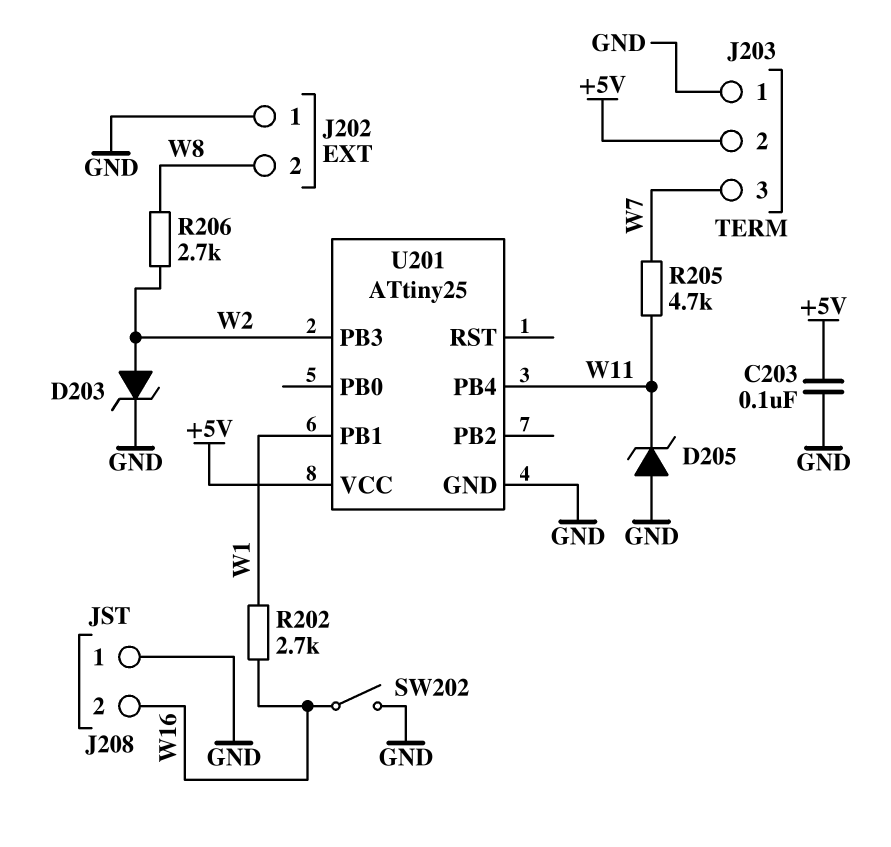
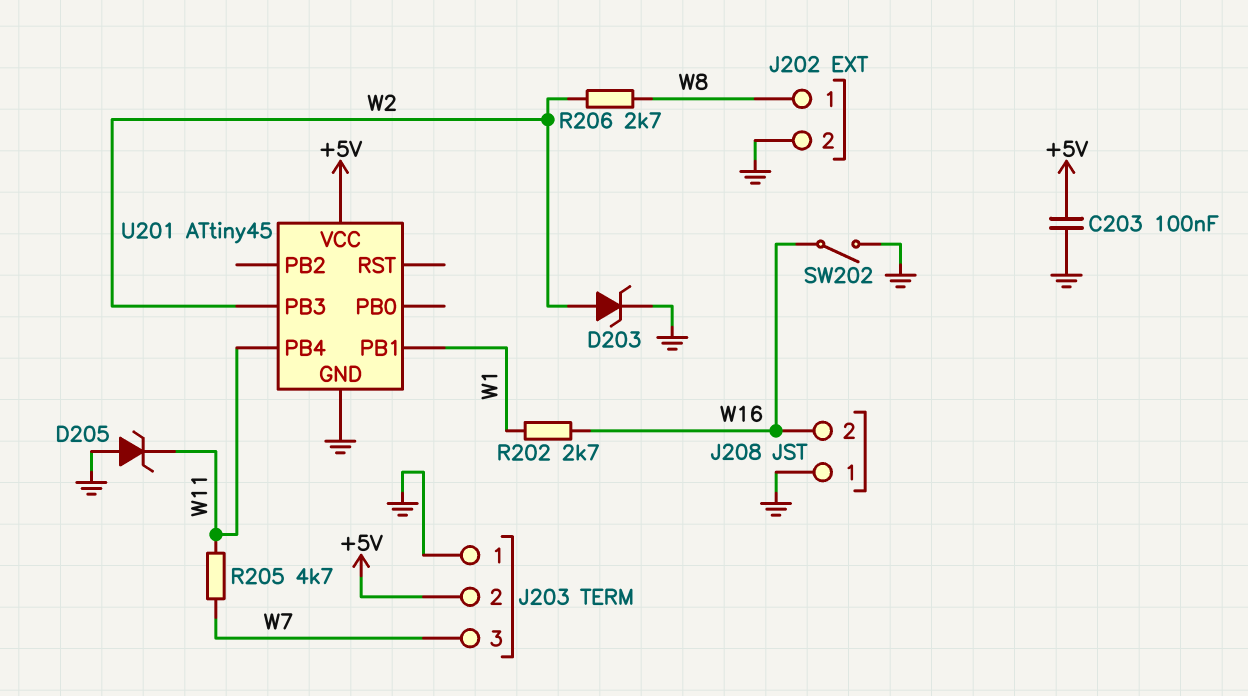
J202 pin 1: GND -> W8
J202 pin 2: W8 -> GND
U201: ATtiny25 -> ATtiny45

